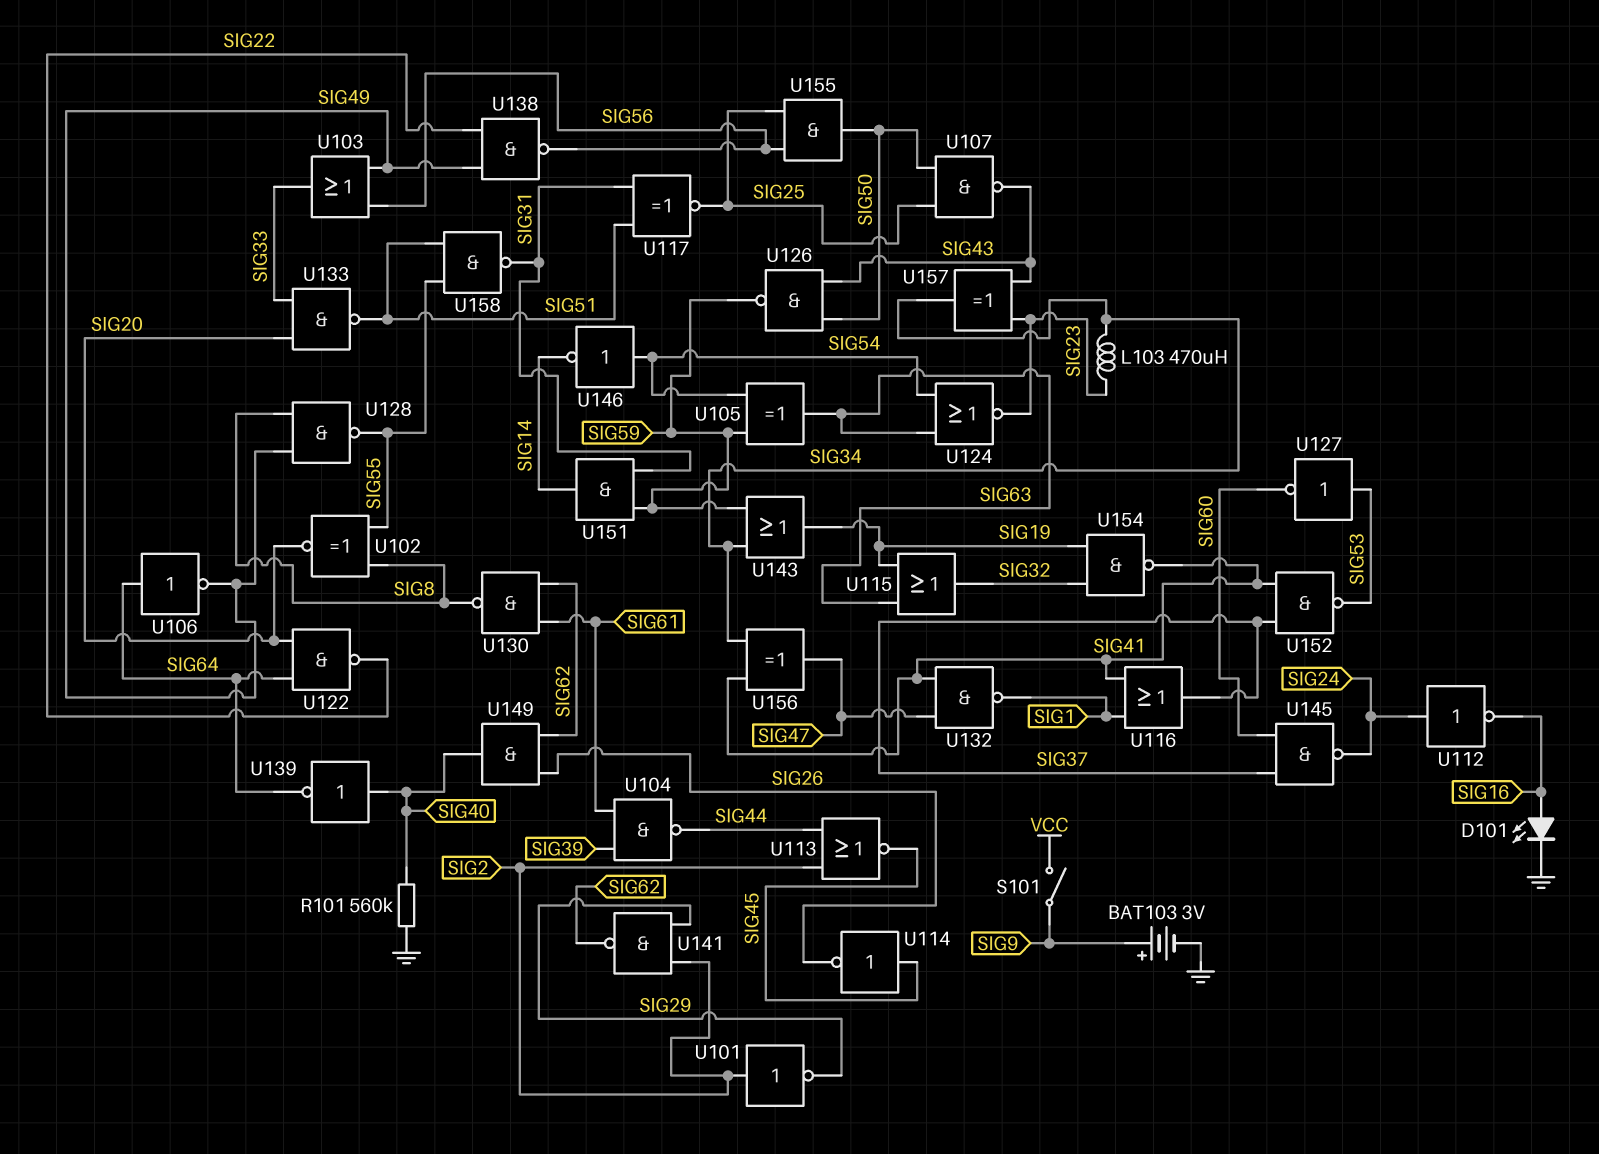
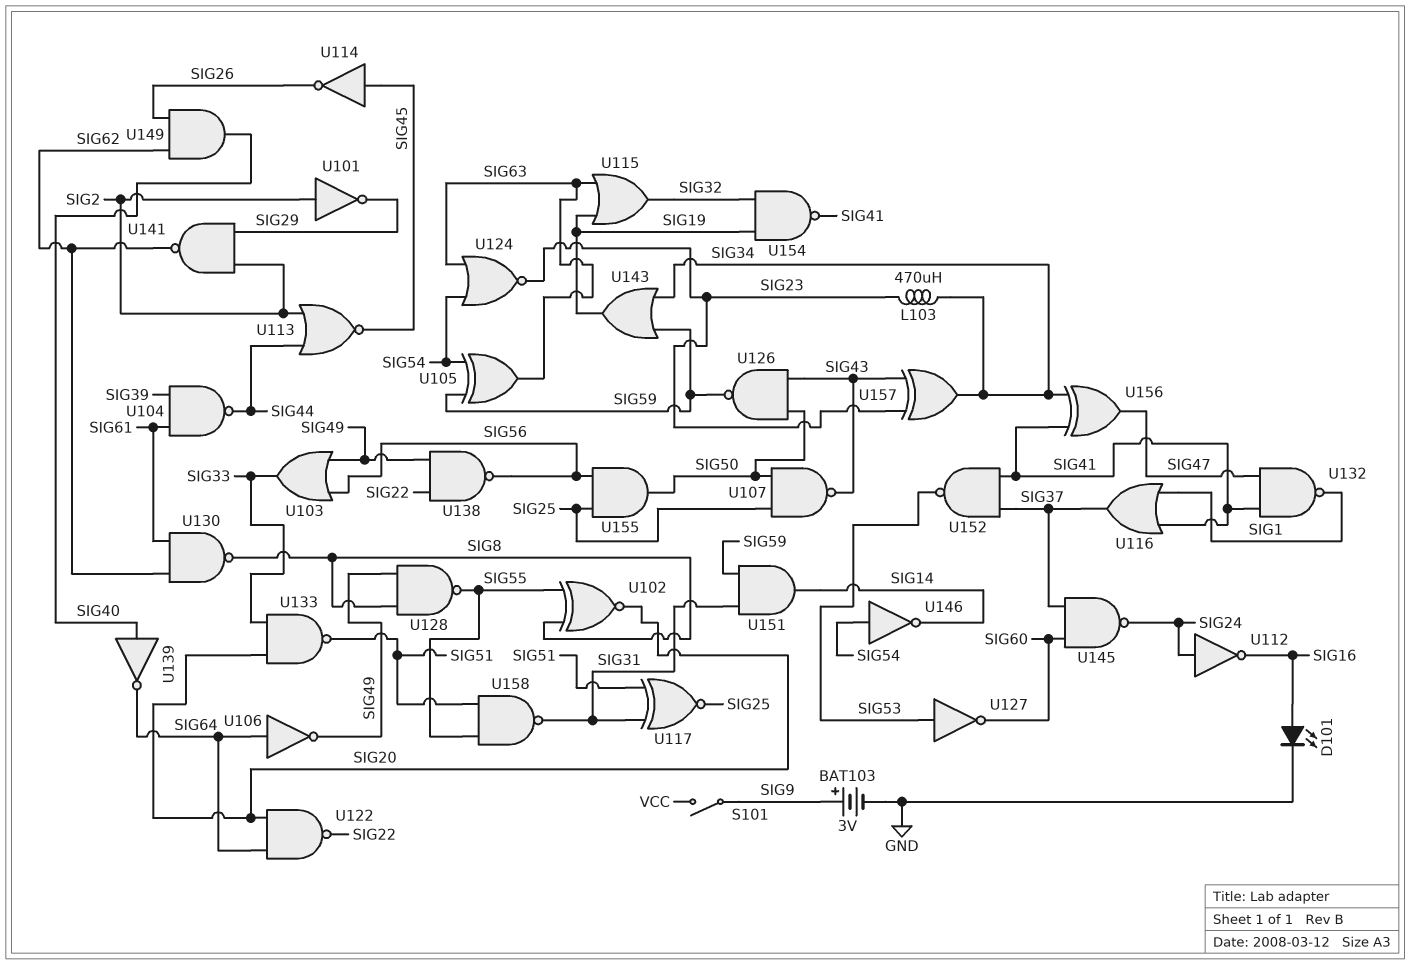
R101: 560k (GND, SIG40) -> none

